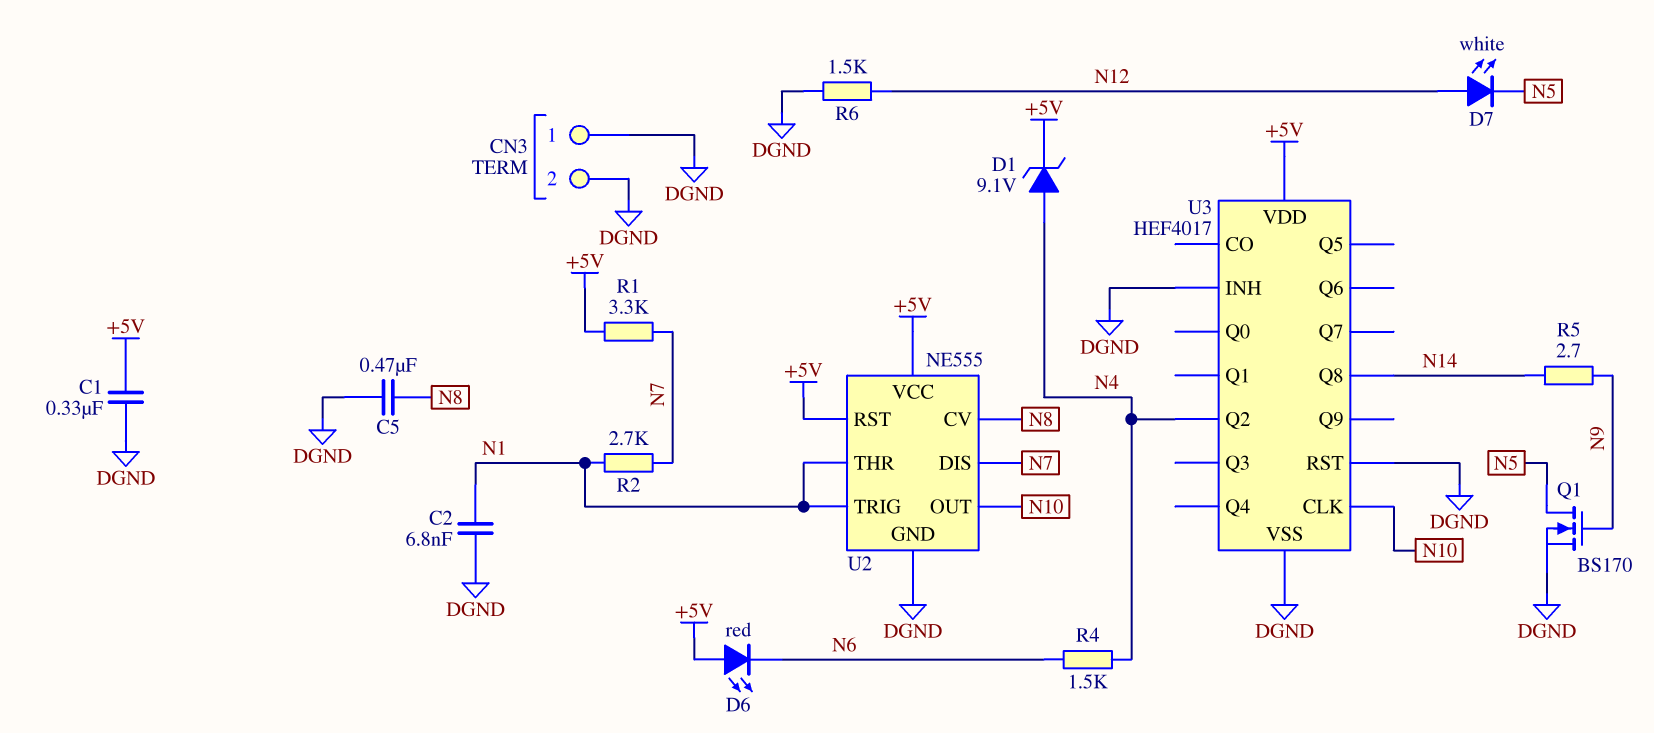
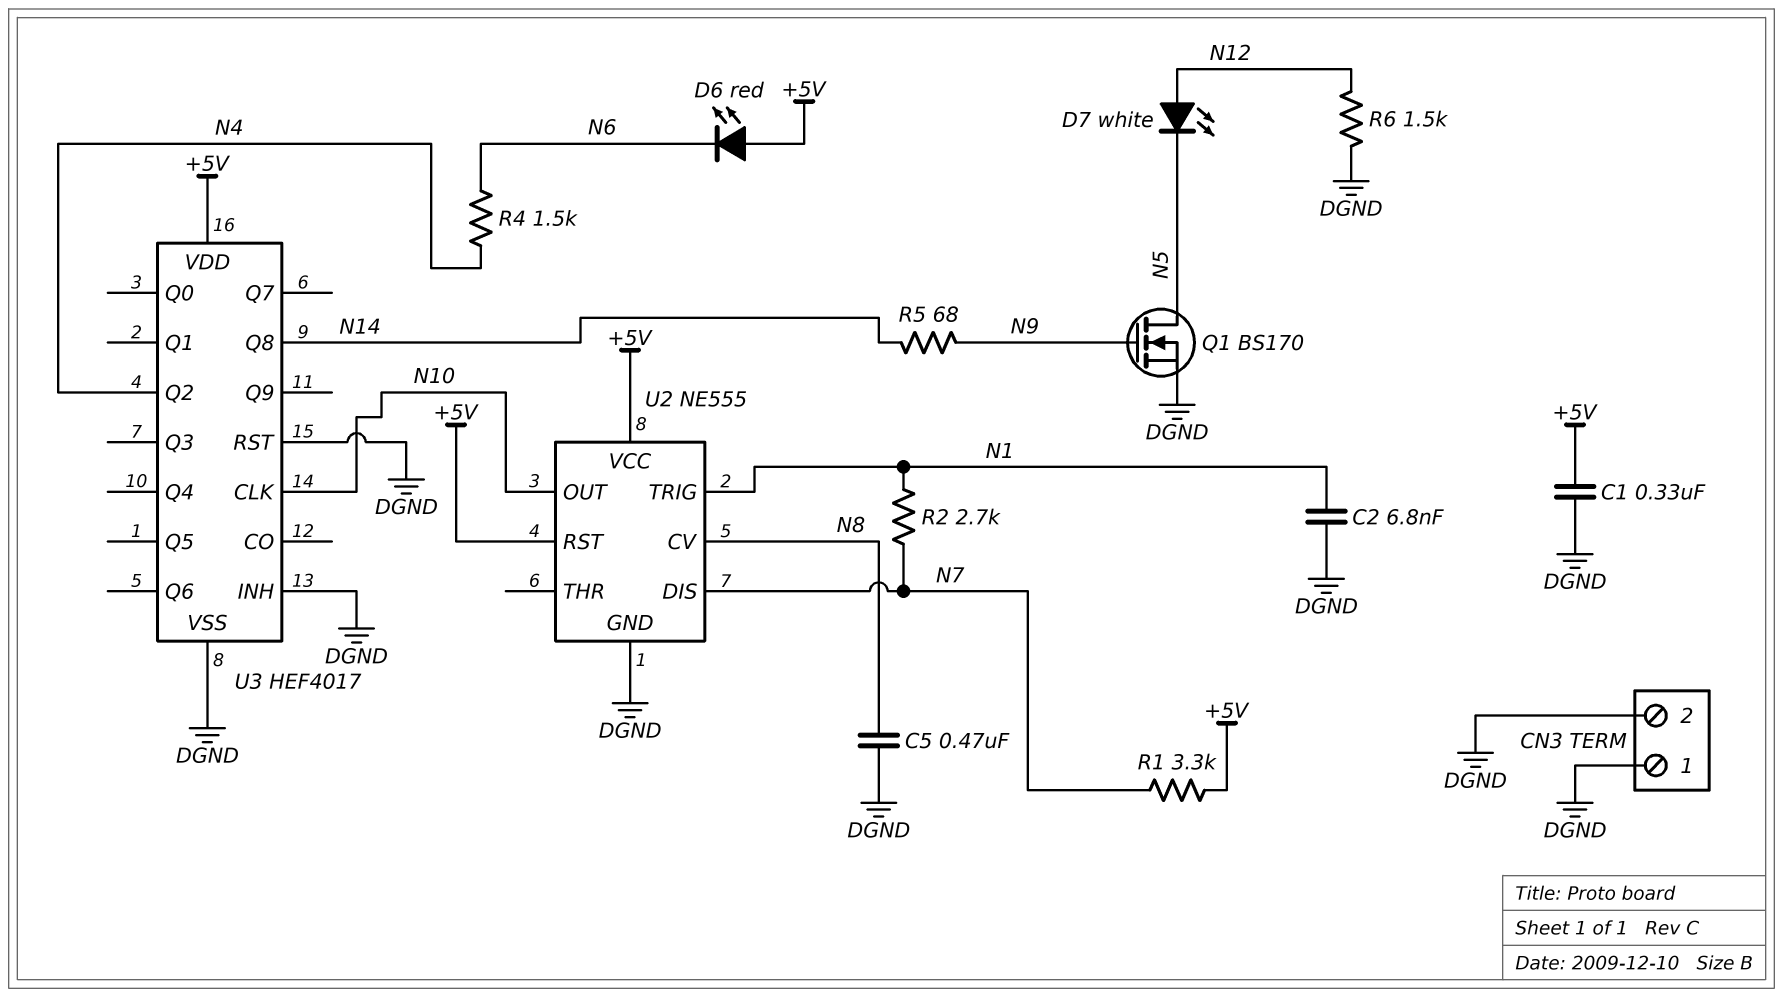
D1: zener 9.1V (A N4, K +5V) -> none
R5: 2.7 (N9, N14) -> 68 (N9, N14)
U2 pin THR: N1 -> none

